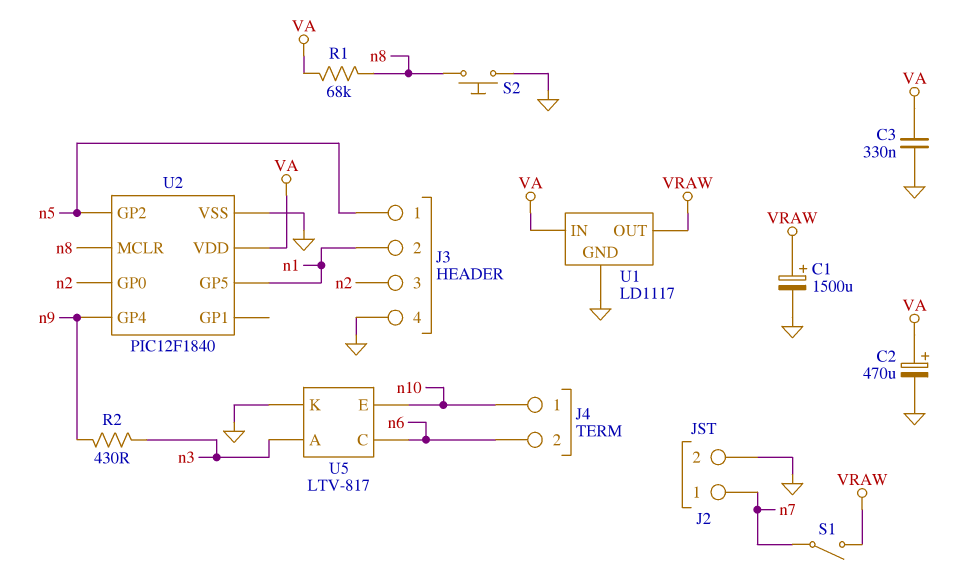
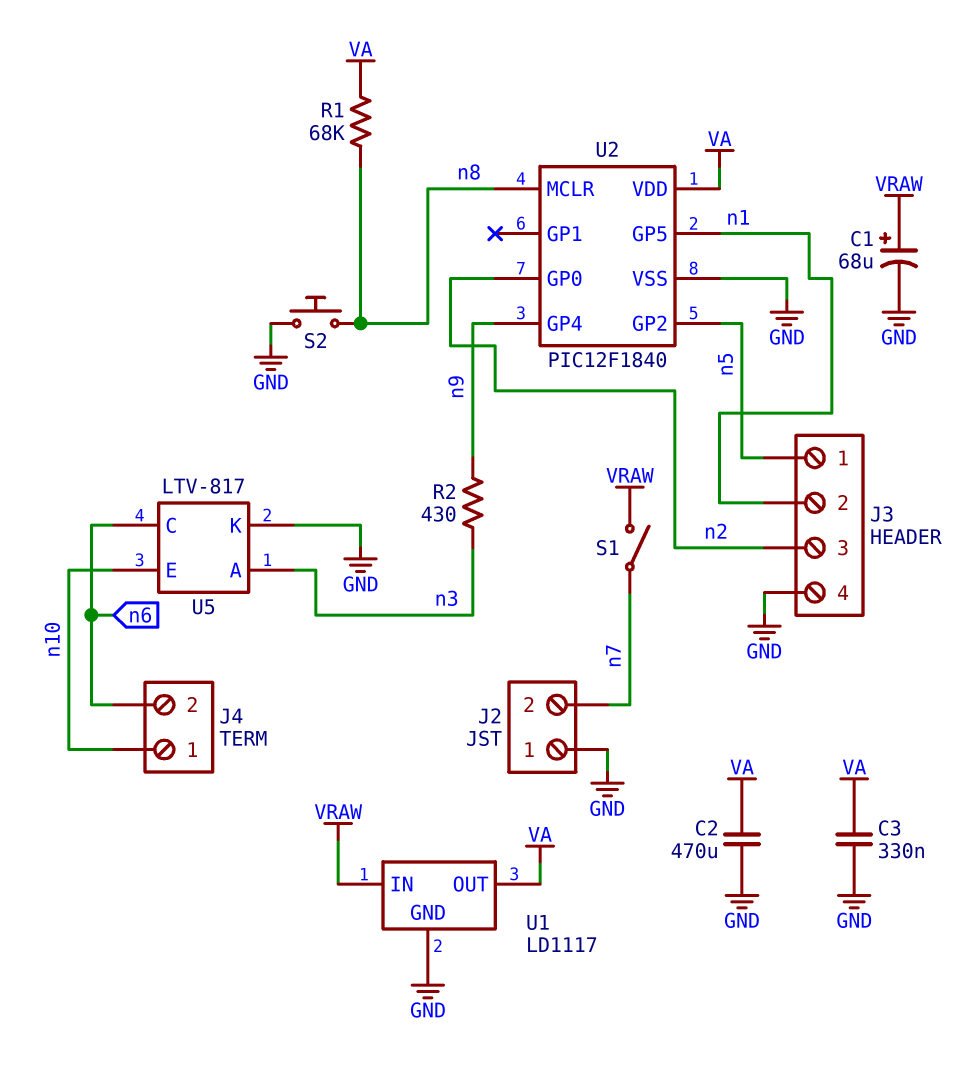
C1: 1500uF (plus VRAW, minus GND) -> 68uF (plus VRAW, minus GND)
C2: 470uF (plus VA, minus GND) -> 470uF (GND, VA)
J2 pin 1: n7 -> GND
J2 pin 2: GND -> n7
U1 pin IN: VA -> VRAW
U1 pin OUT: VRAW -> VA

